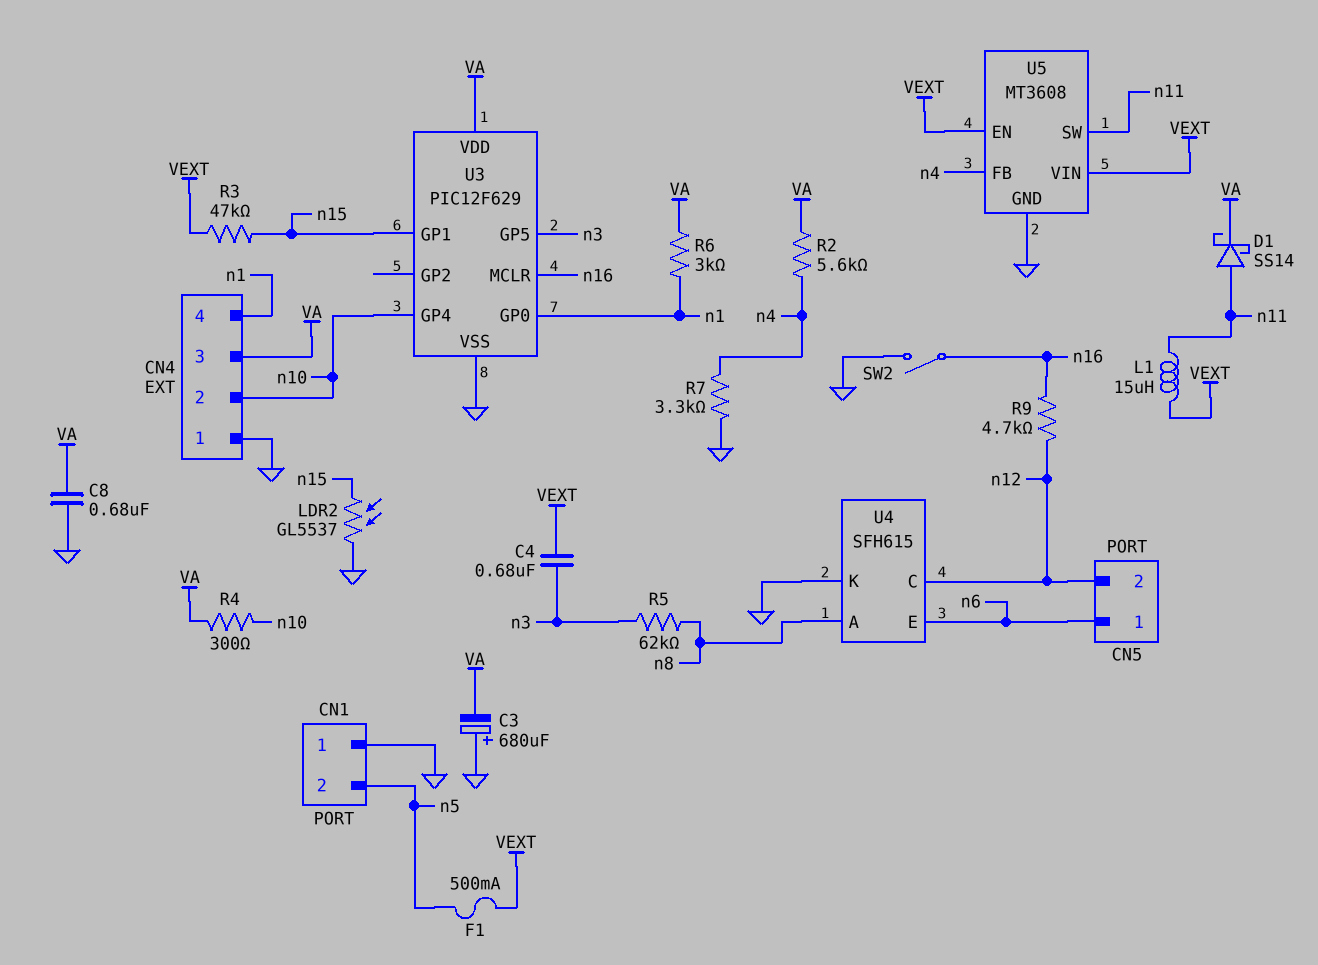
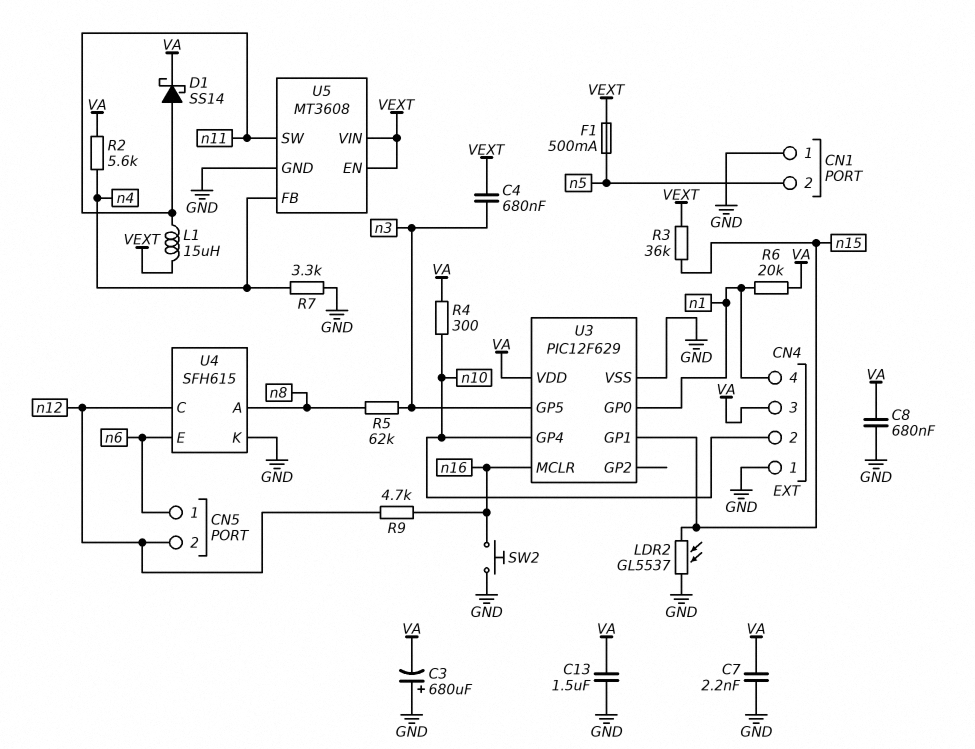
C7: none -> 2.2nF (GND, VA)
C13: none -> 1.5uF (GND, VA)
R3: 47k (VEXT, n15) -> 36k (VEXT, n15)
R6: 3k (VA, n1) -> 20k (VA, n1)
SW2: switch (GND, n16) -> button (GND, n16)

